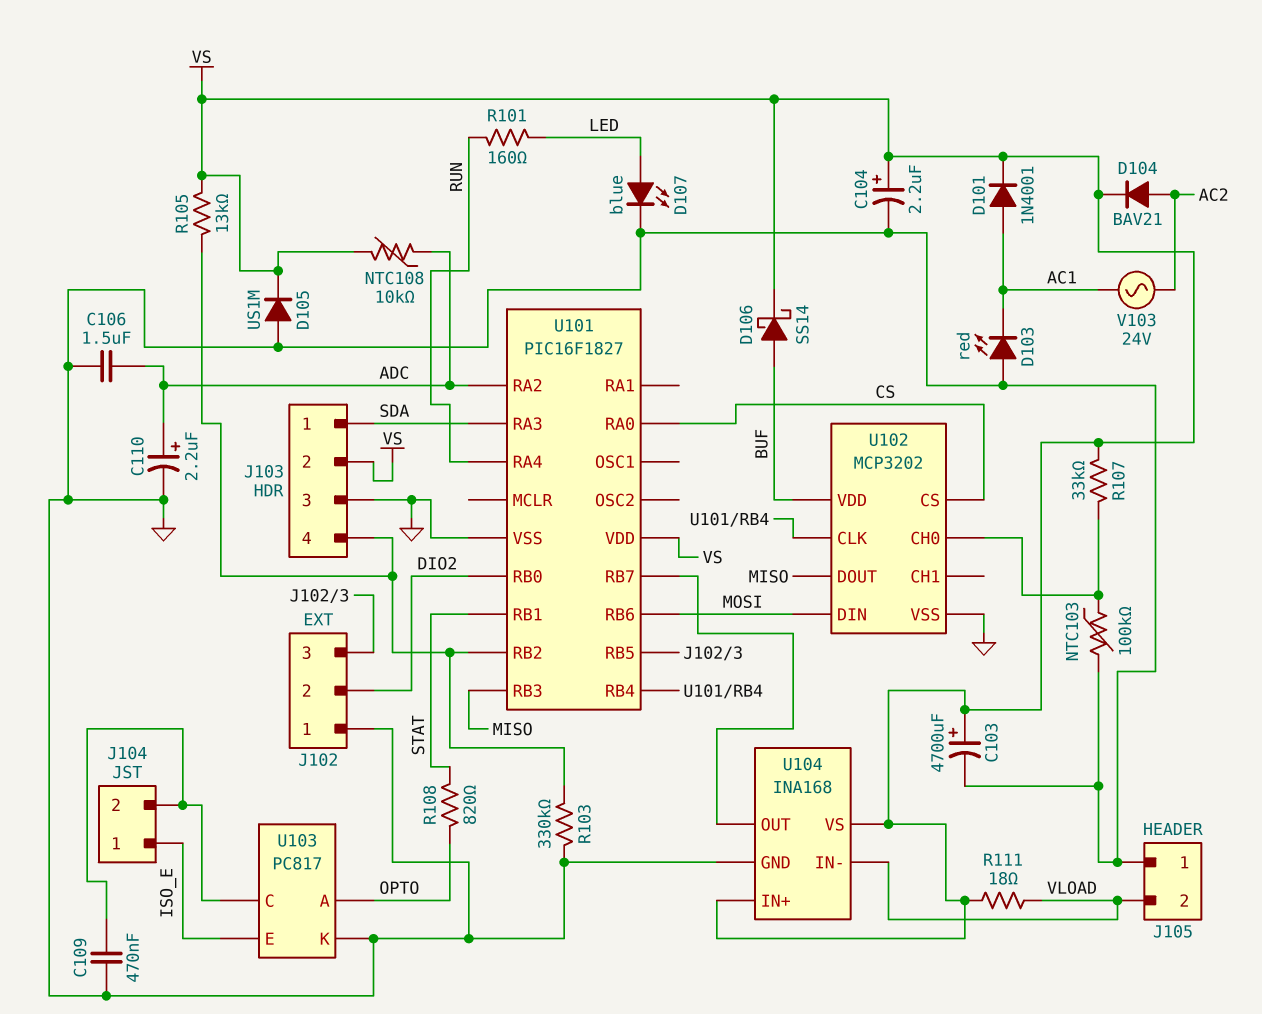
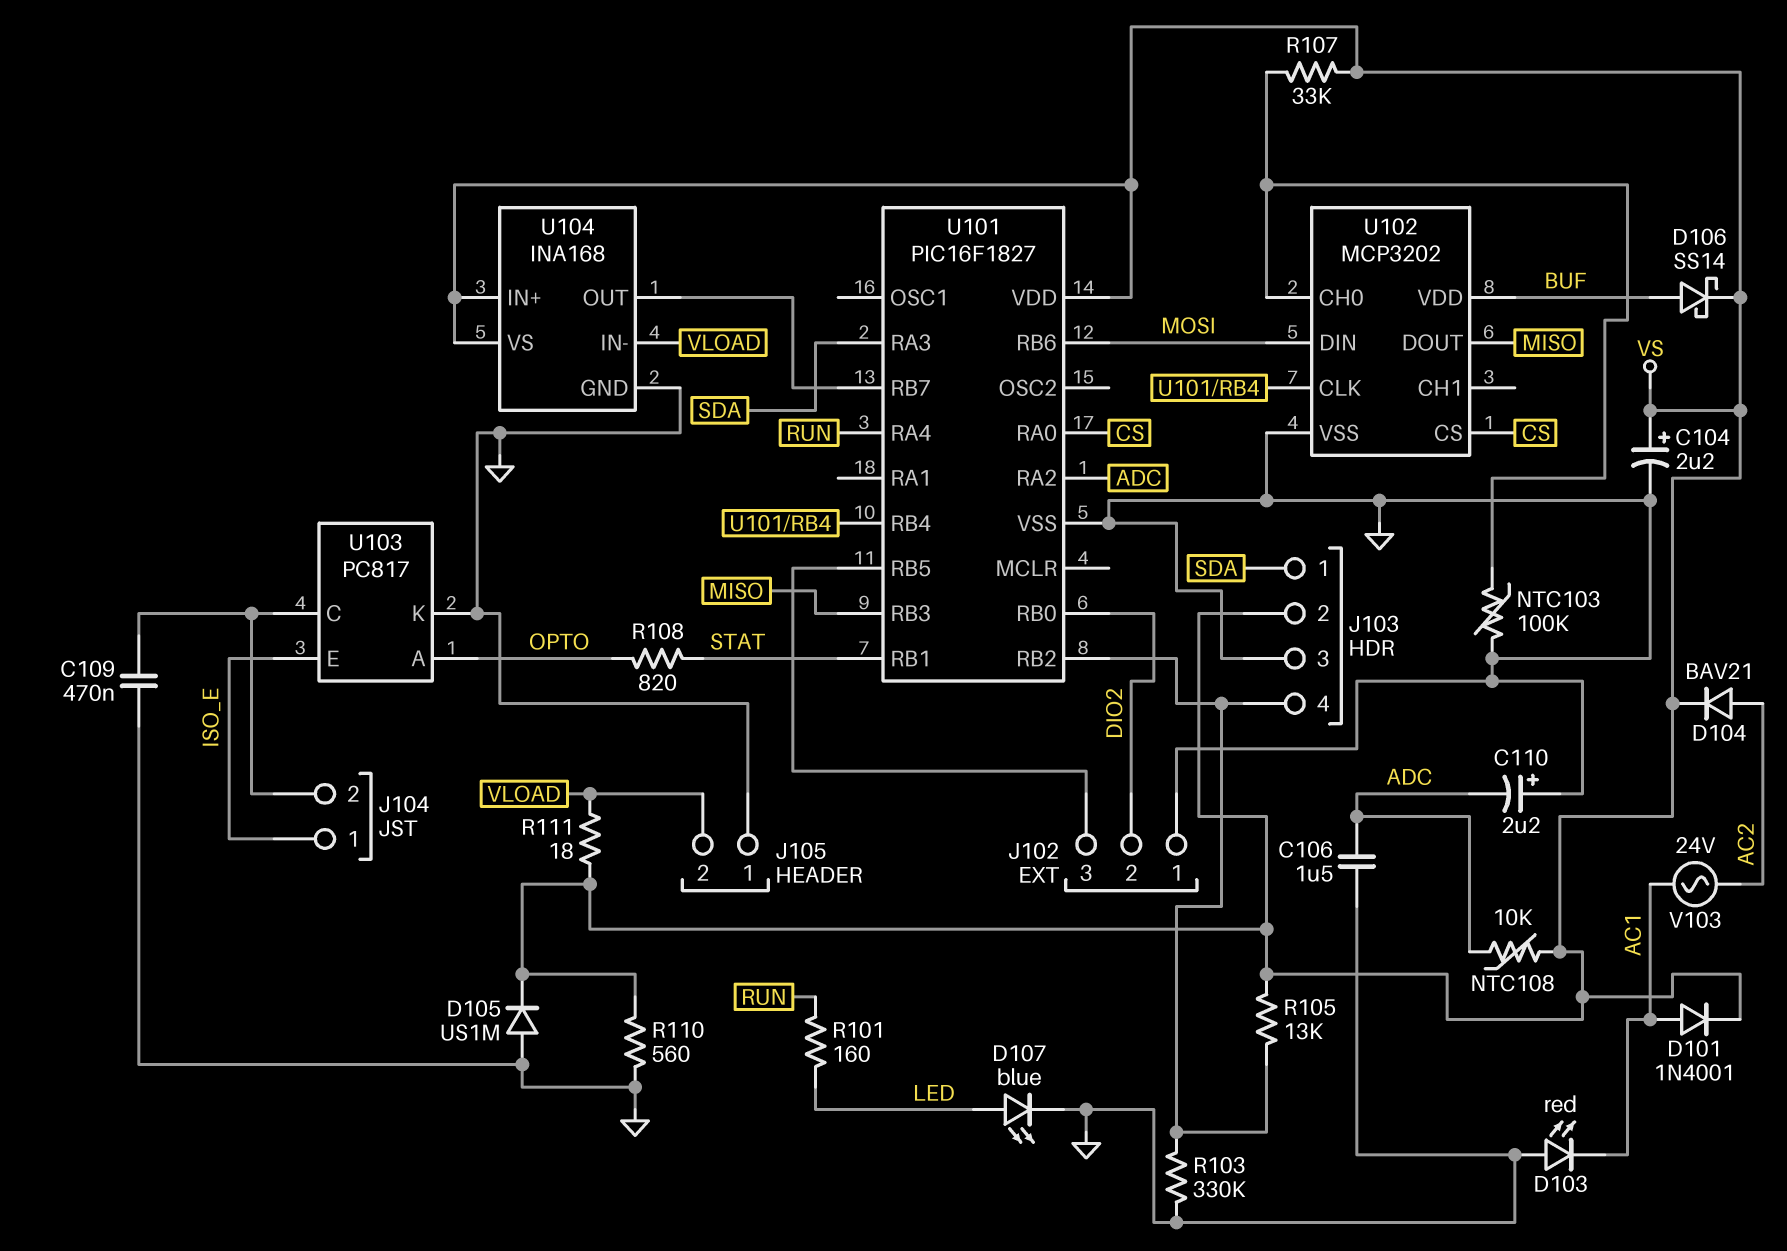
C103: 4700uF (plus VS, minus GND) -> none
C110: 2.2uF (plus ADC, minus GND) -> 2.2uF (plus GND, minus ADC)
R110: none -> 560 (GND, VS)

